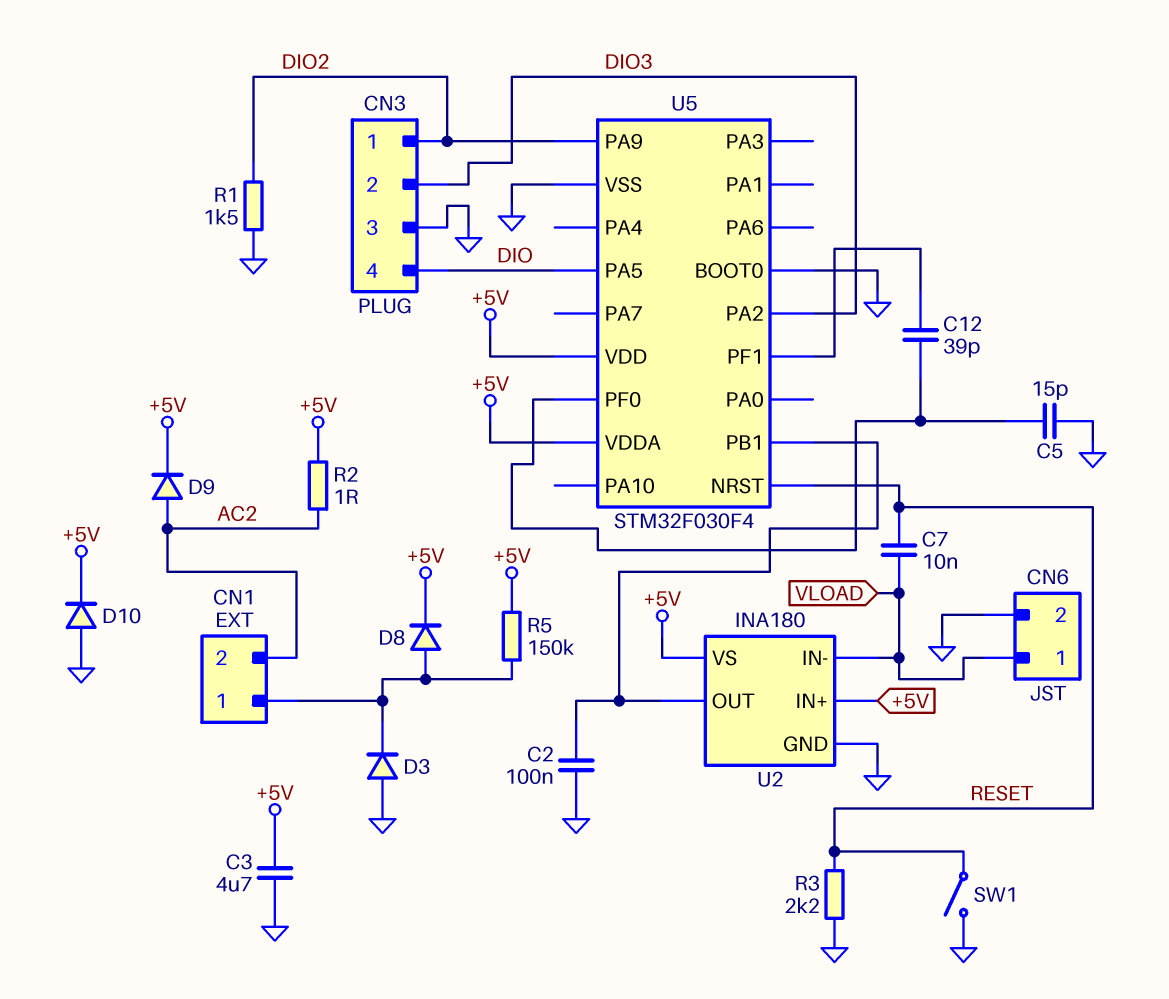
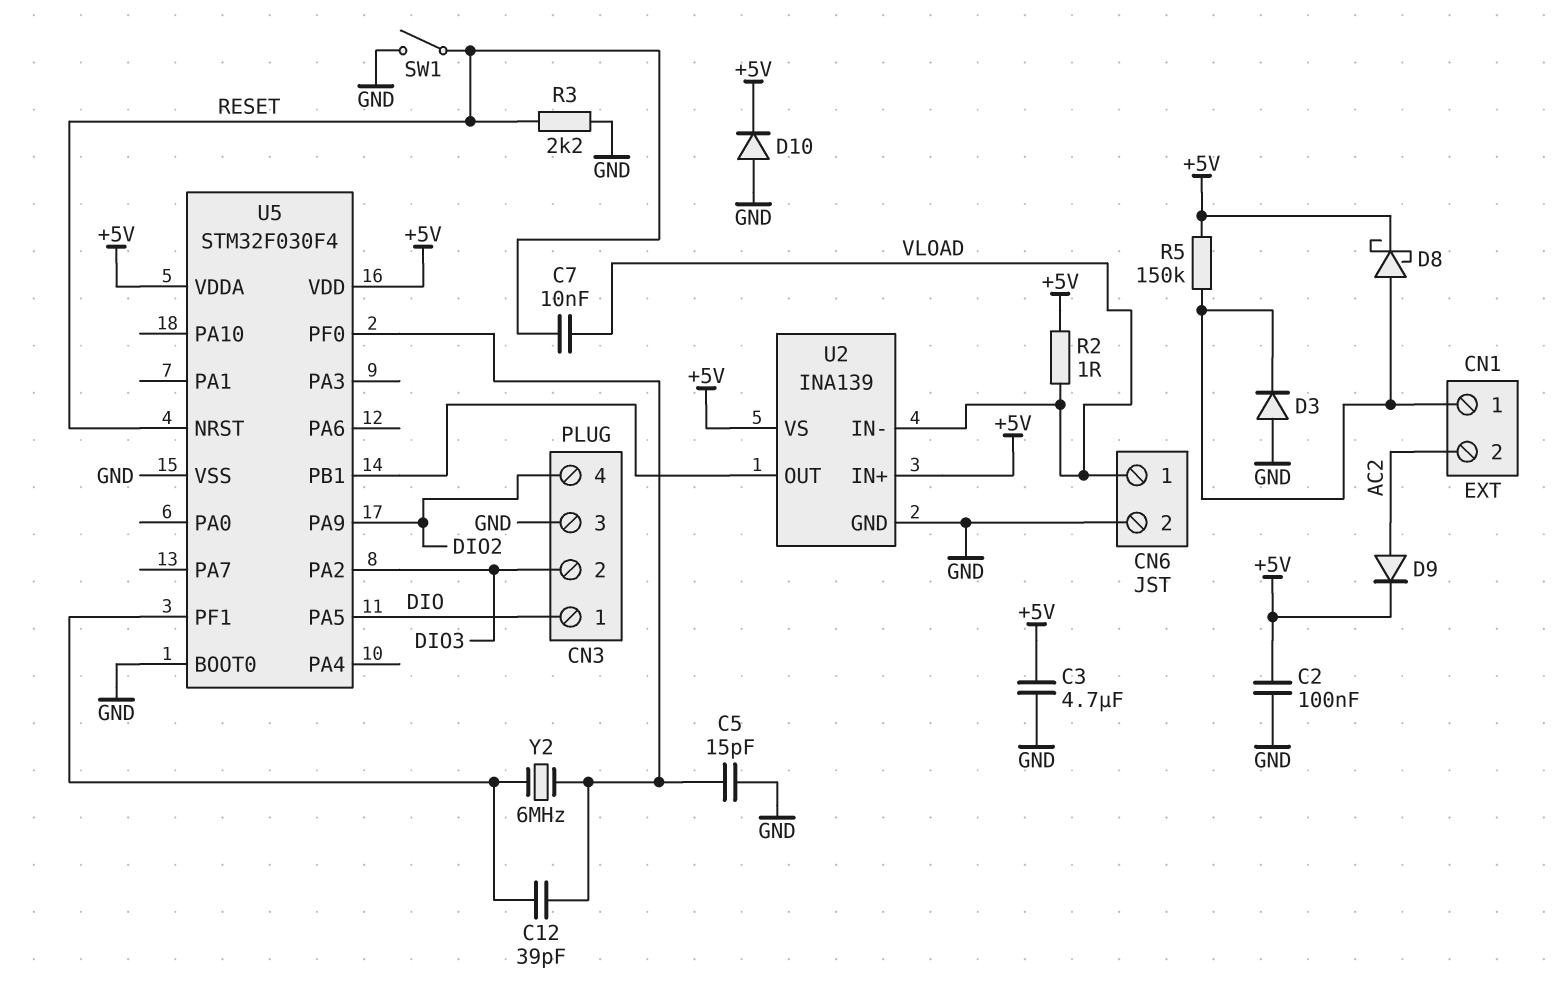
C2: 100nF (GND, U2/OUT) -> 100nF (+5V, GND)
CN3 pin 1: DIO2 -> DIO
CN3 pin 4: DIO -> DIO2
D8: diode (A CN1/1, K +5V) -> schottky (A CN1/1, K +5V)
R1: 1.5k (DIO2, GND) -> none
R2: 1 (+5V, AC2) -> 1 (+5V, VLOAD)
U2: INA180 -> INA139
Y2: none -> 6MHz (U5/PF0, U5/PF1)

